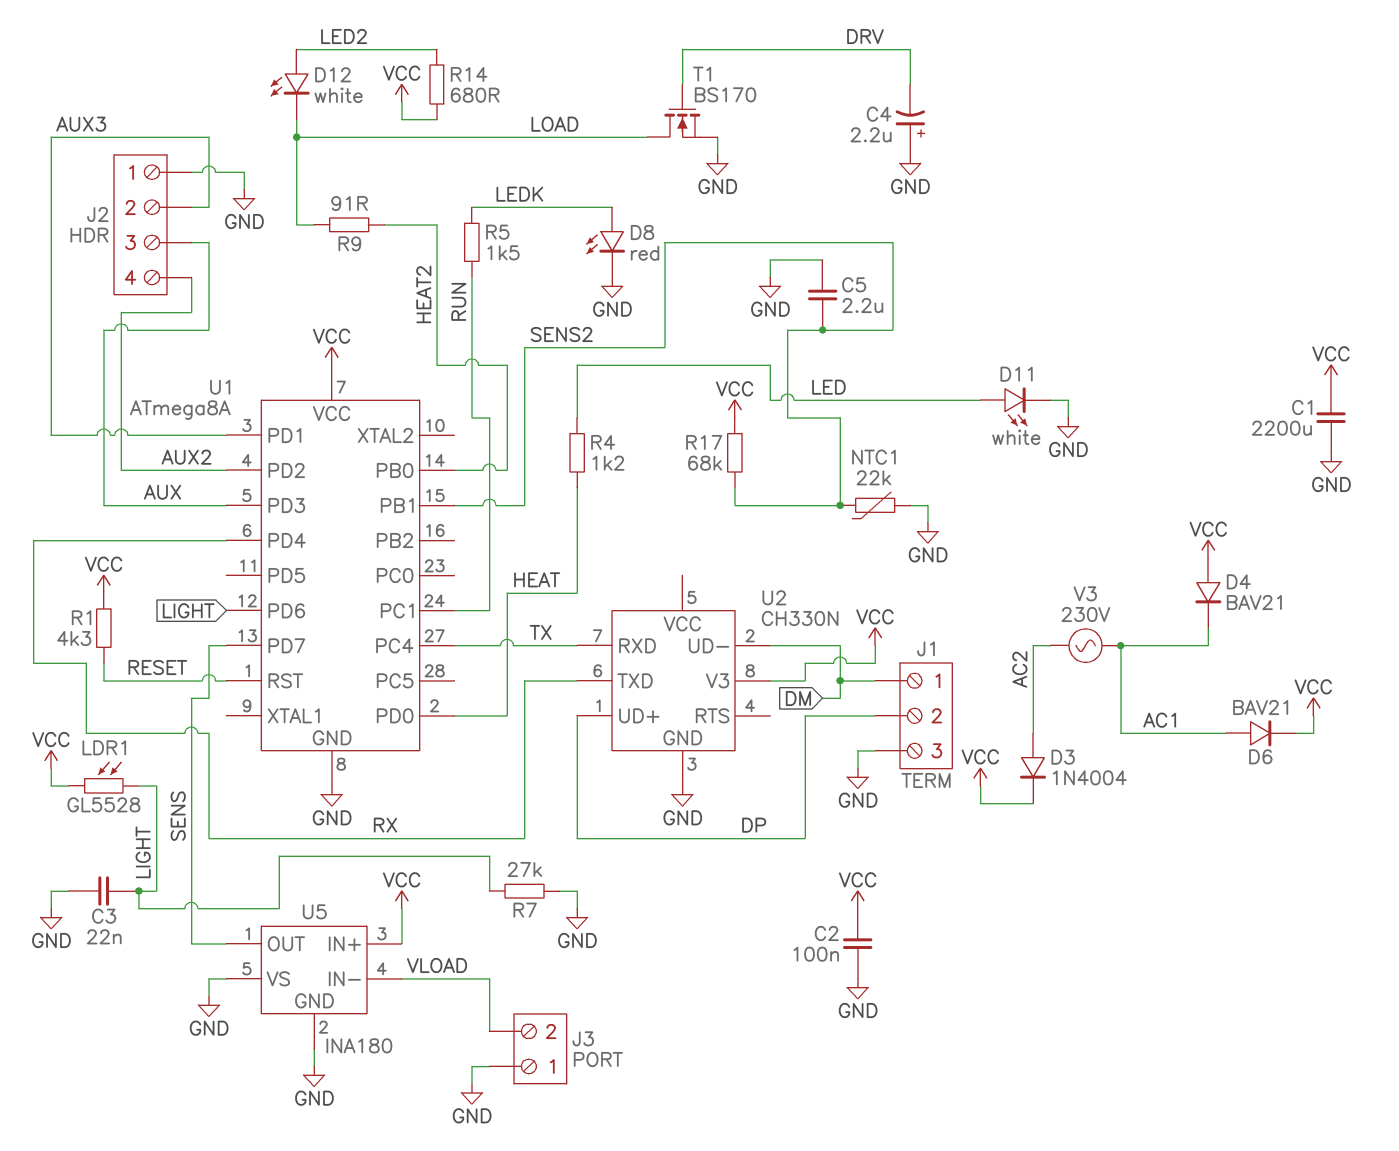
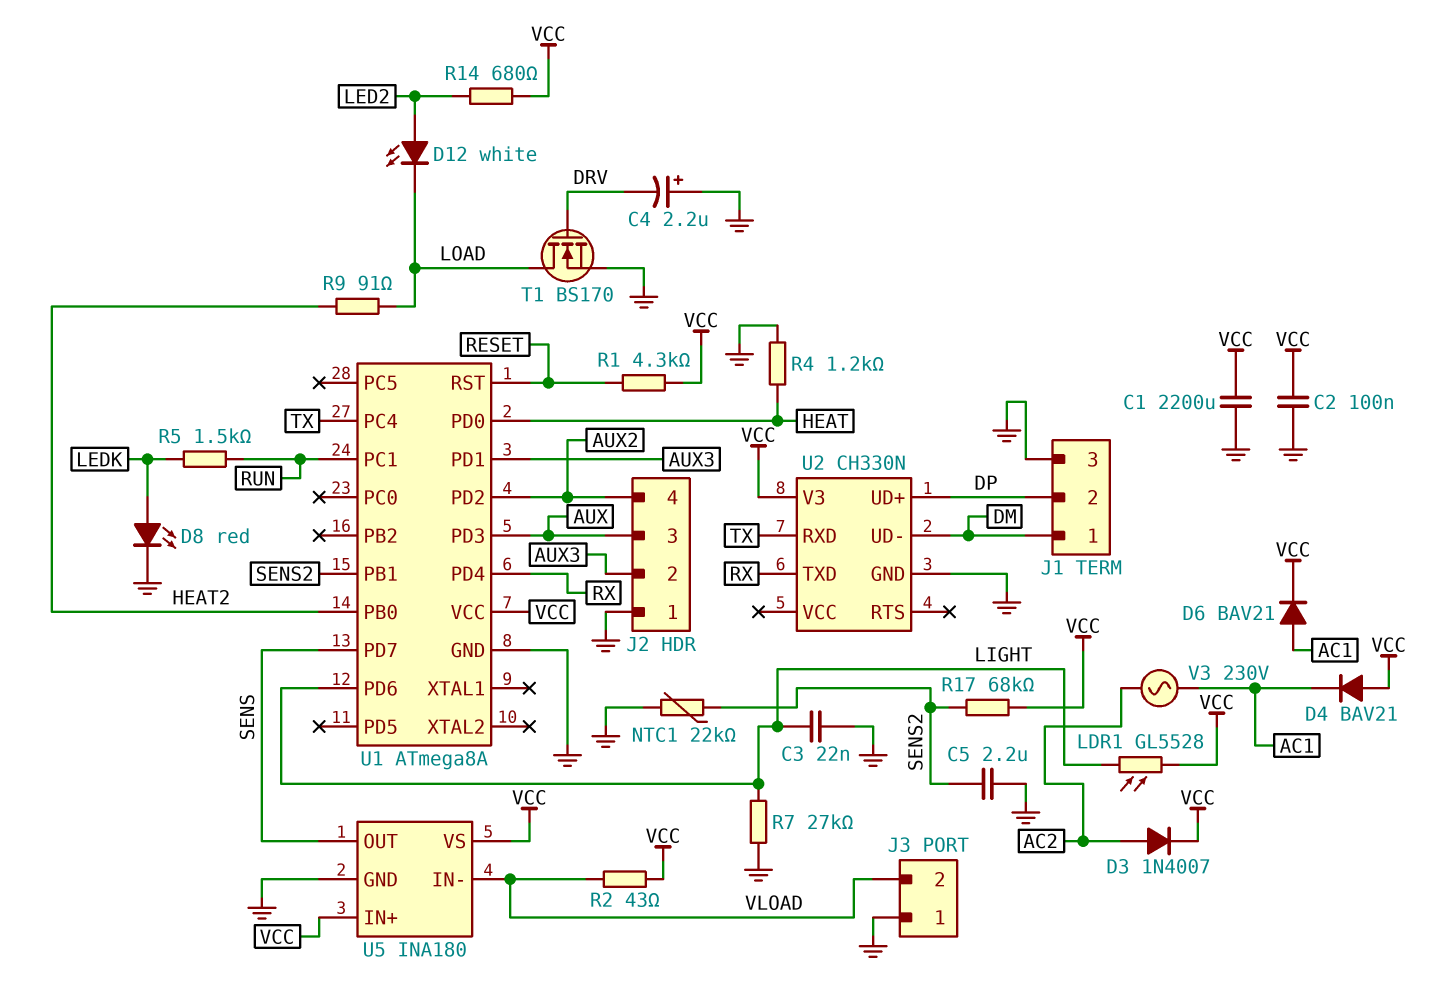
D3: diode 1N4004 (A AC2, K VCC) -> diode 1N4007 (A AC2, K VCC)
D11: LED white (A LED, K GND) -> none
R2: none -> 43 (VCC, VLOAD)
R4: 1.2k (HEAT, LED) -> 1.2k (GND, HEAT)
U5 pin VS: GND -> VCC

